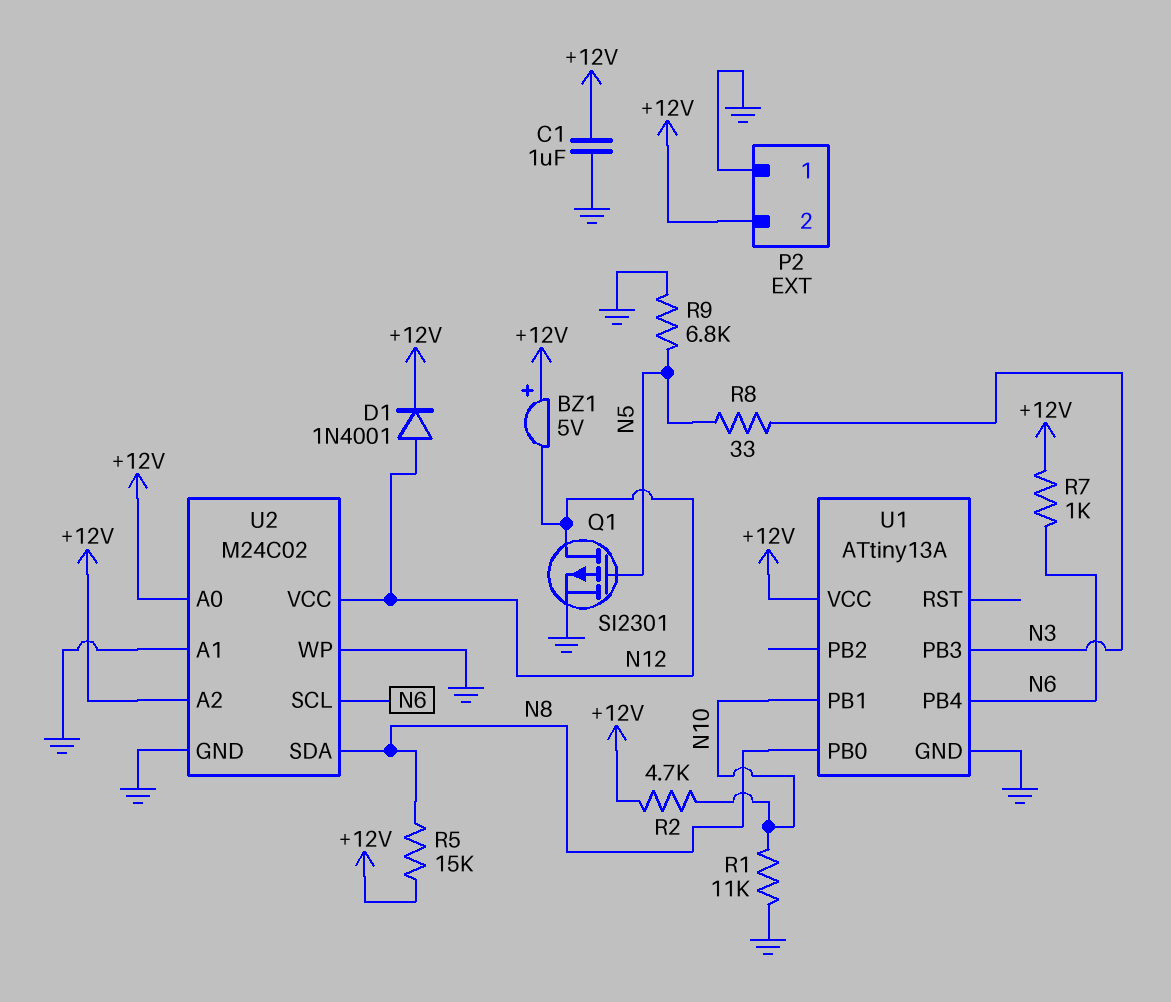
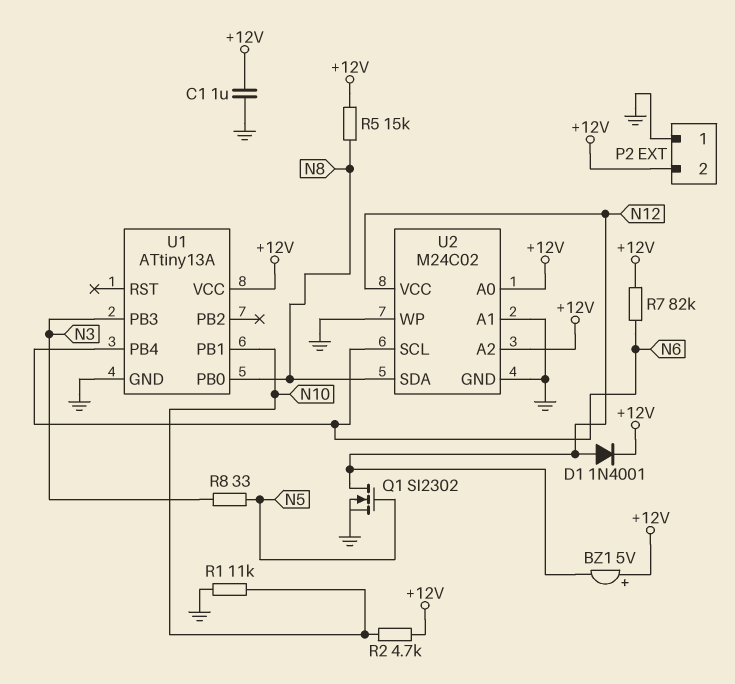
Q1: PMOS SI2301 (G N5, D N12, S GND) -> NMOS SI2302 (G N5, D N12, S GND)
R7: 1k (+12V, N6) -> 82k (+12V, N6)
R9: 6.8k (GND, N5) -> none

